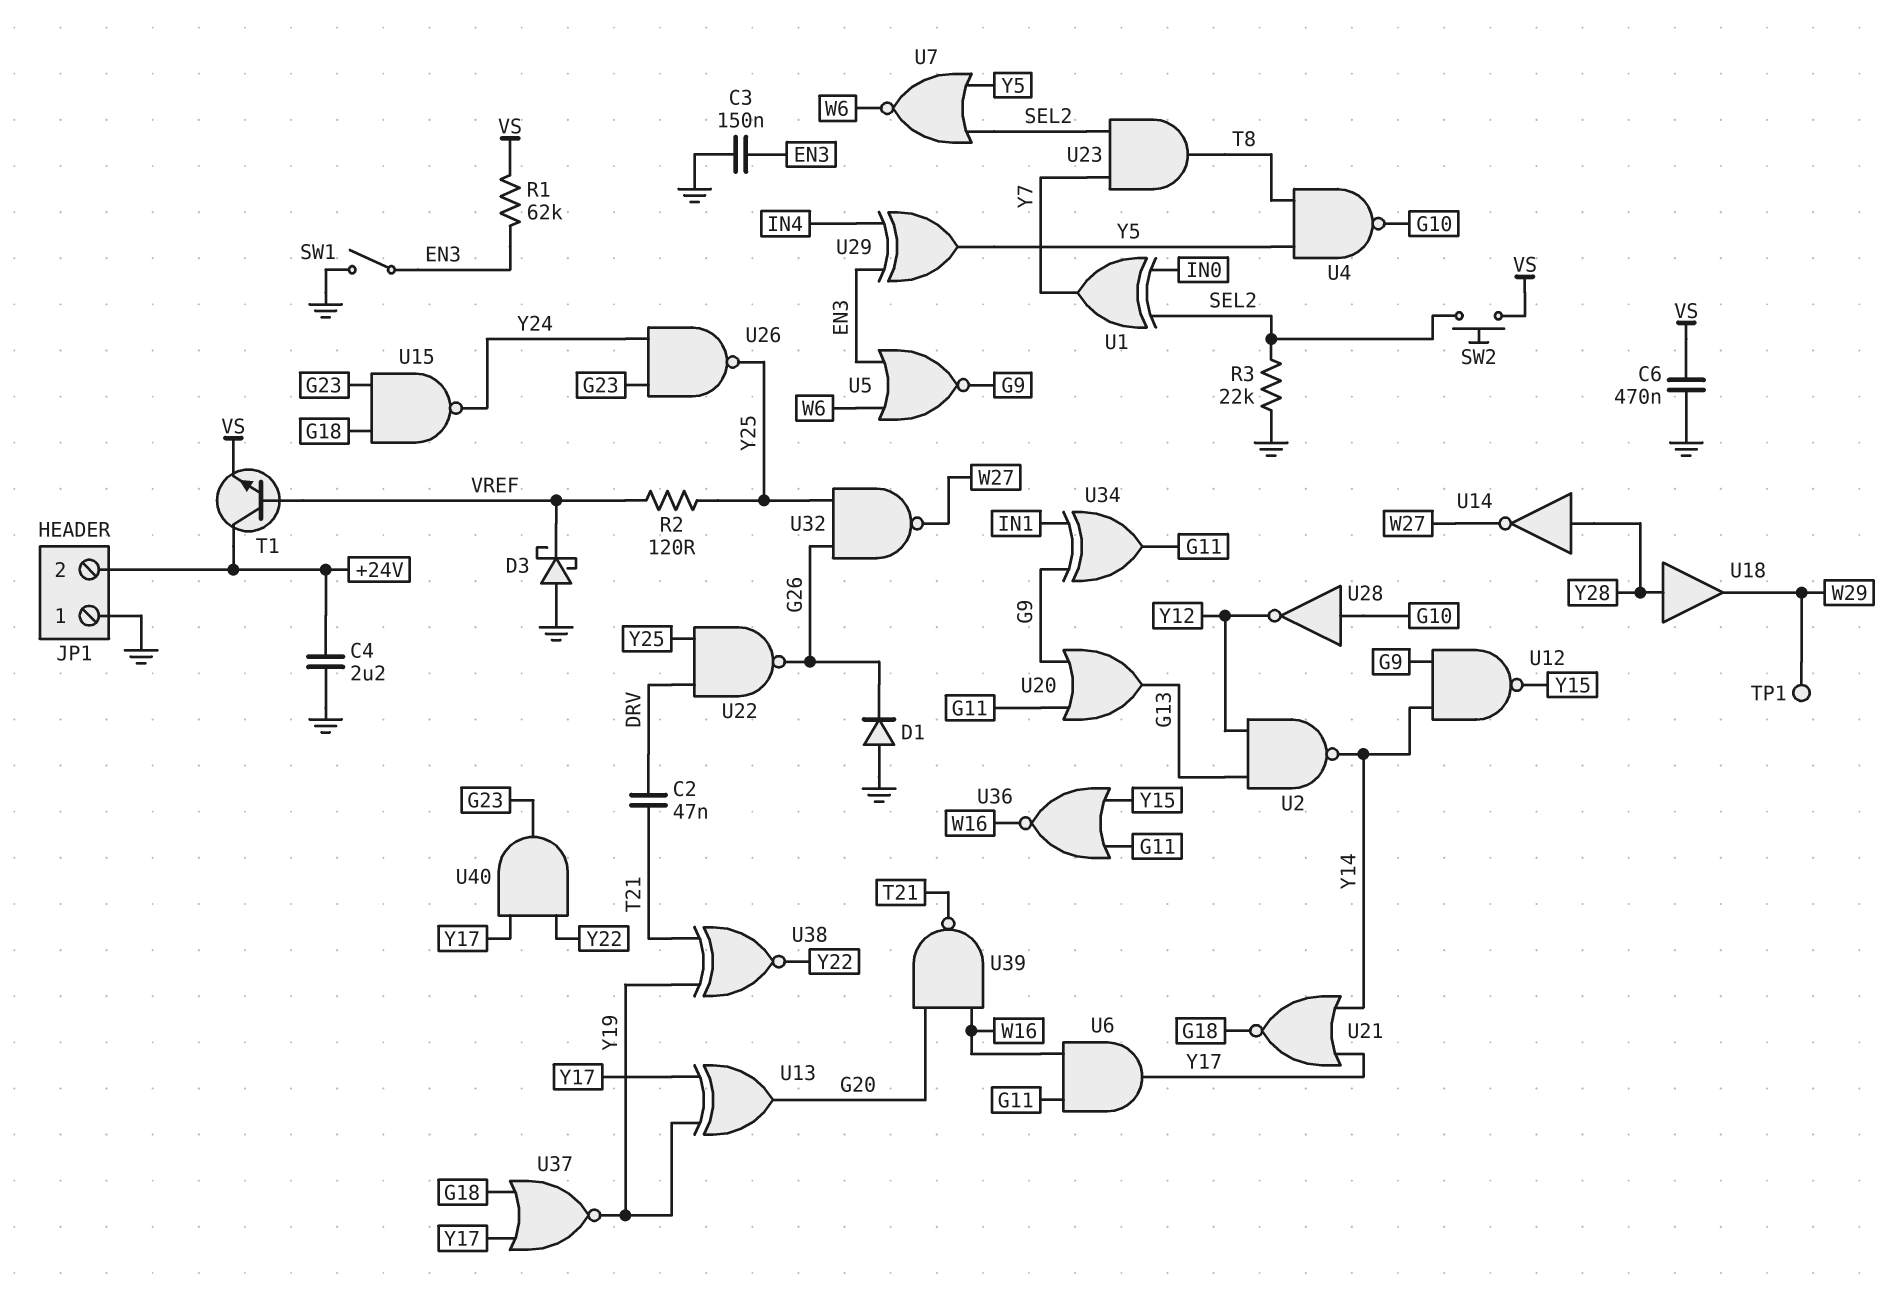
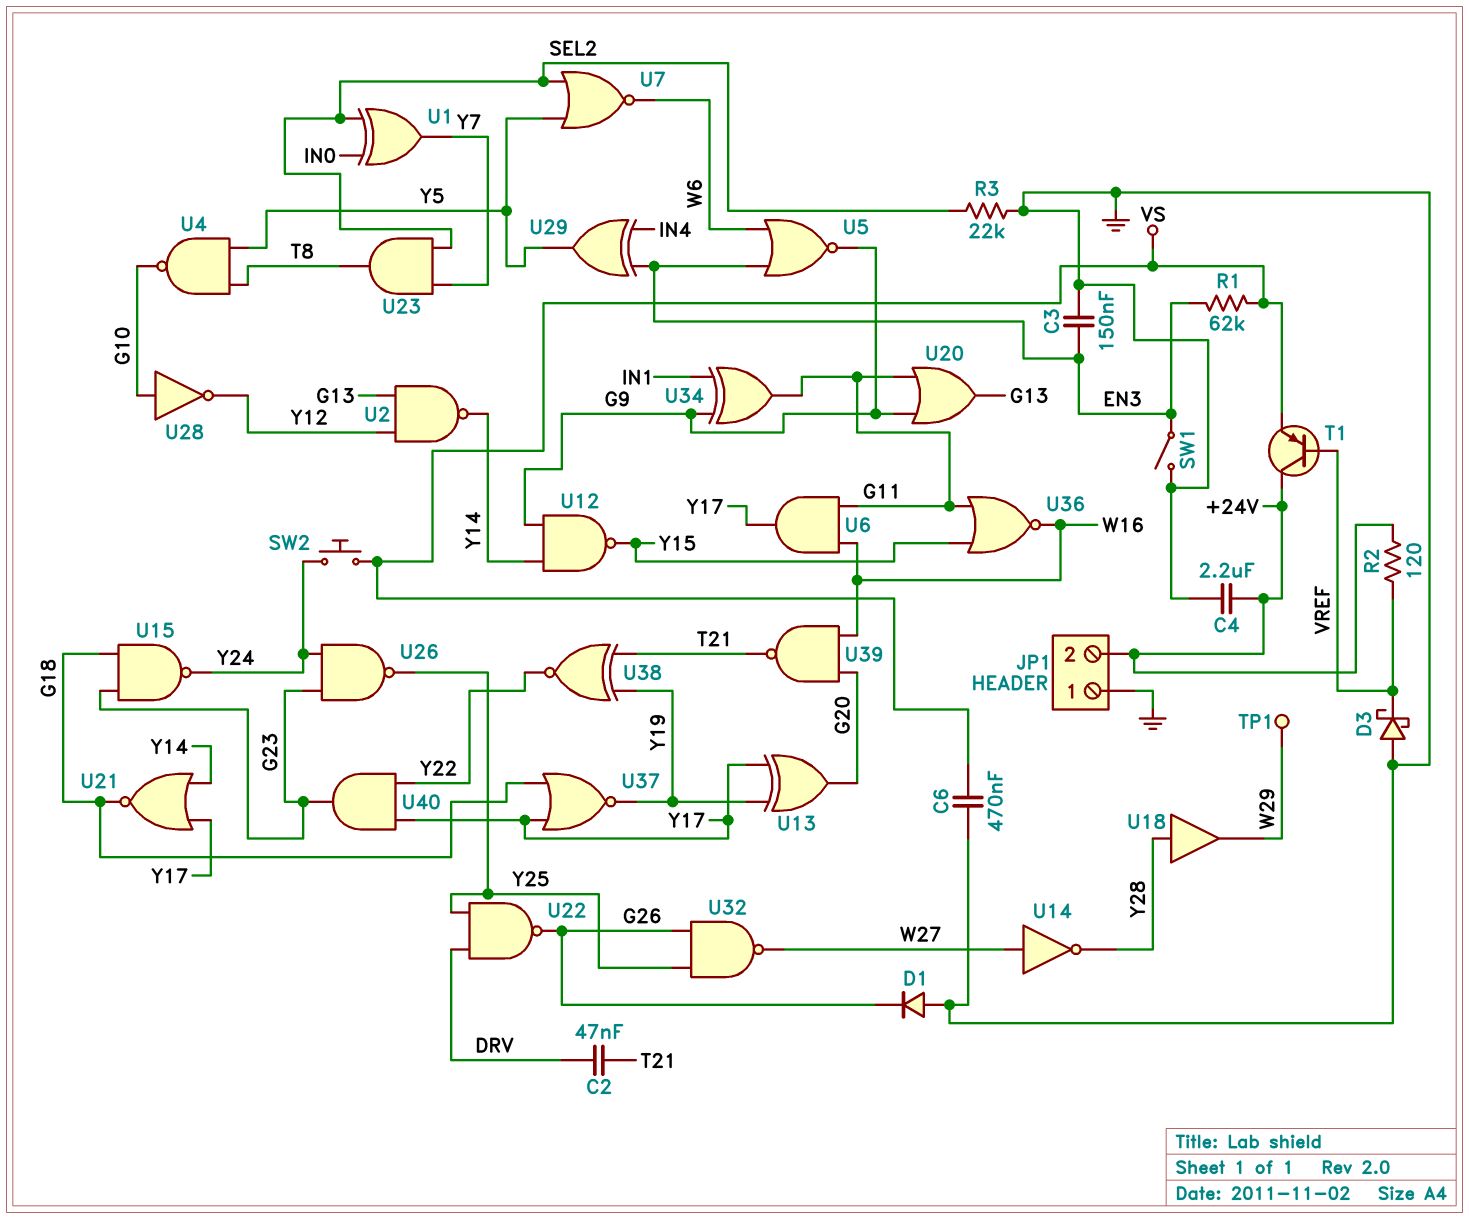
R2: 120 (VREF, Y25) -> 120 (+24V, VREF)
SW2: button (SEL2, VS) -> button (VS, Y24)
T1: NPN (B VREF, C +24V, E VS) -> PNP (B VREF, C +24V, E VS)
U14: NOT (in Y28, out W27) -> NOT (in W27, out Y28)

